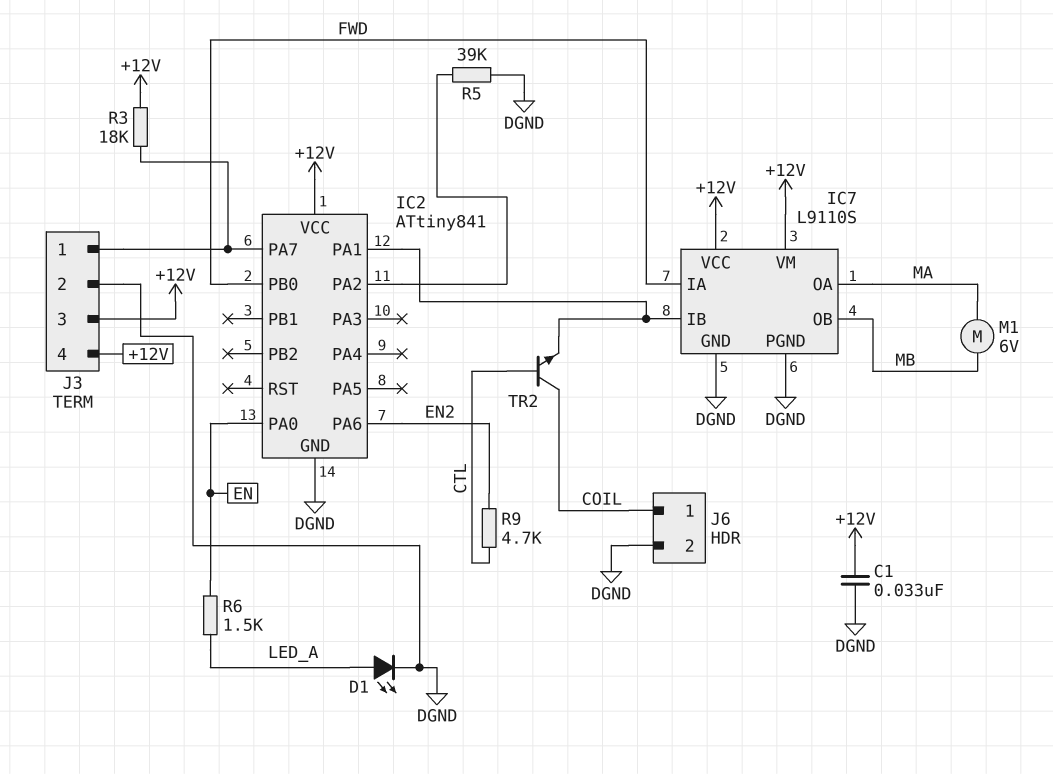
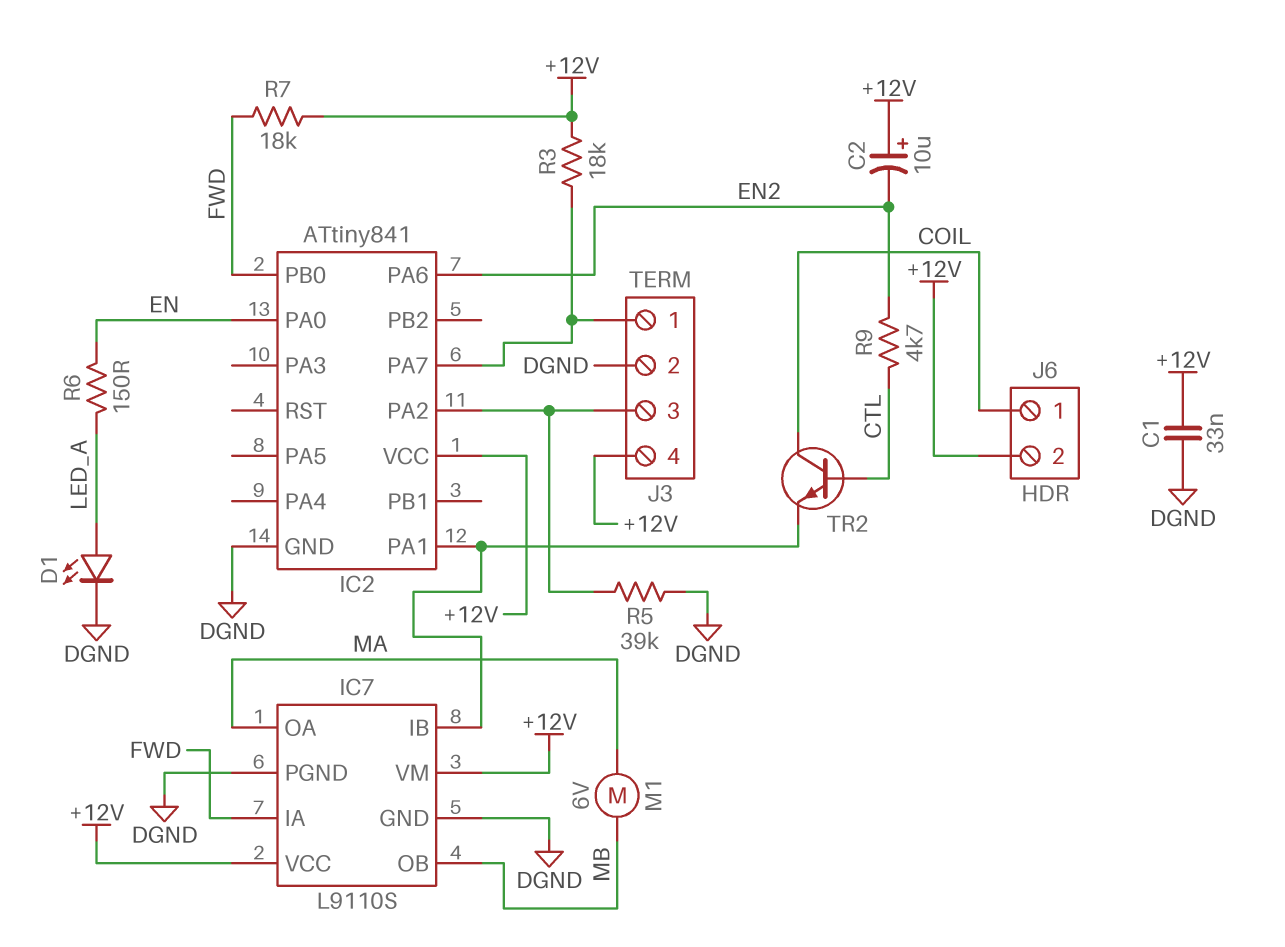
C2: none -> 10uF (plus +12V, minus EN2)
J3 pin 3: +12V -> IC2/PA2
J6 pin 2: DGND -> +12V
R6: 1.5k (EN, LED_A) -> 150 (EN, LED_A)
R7: none -> 18k (+12V, FWD)

